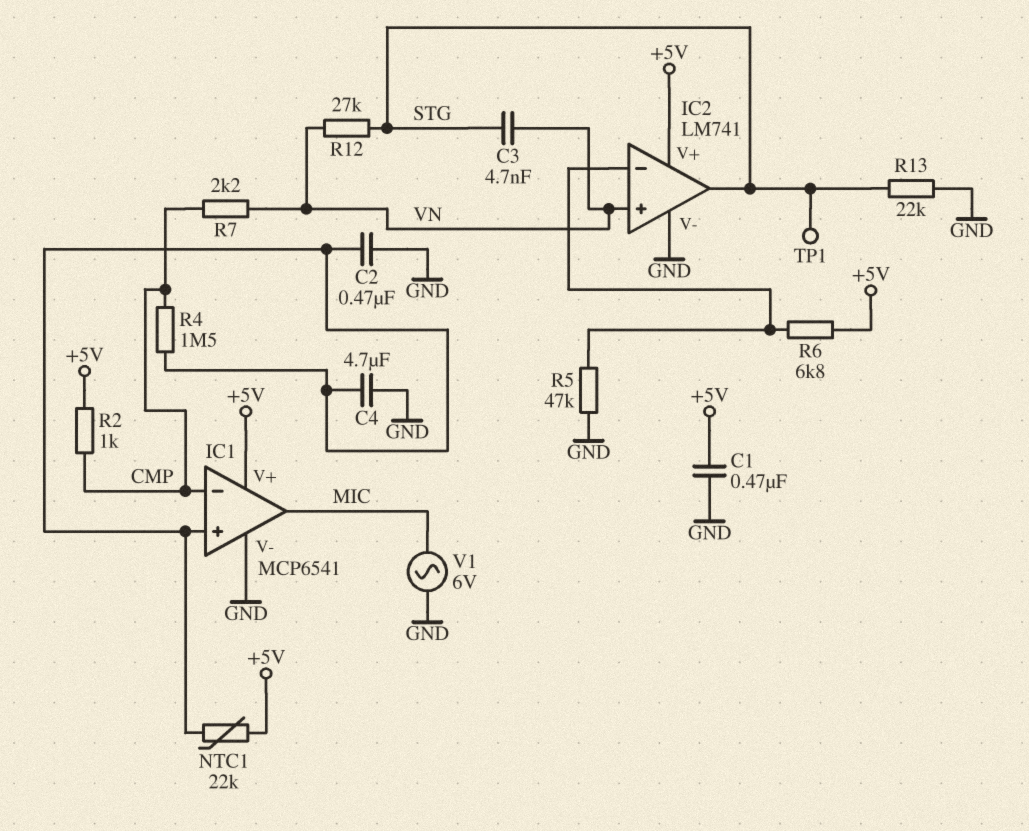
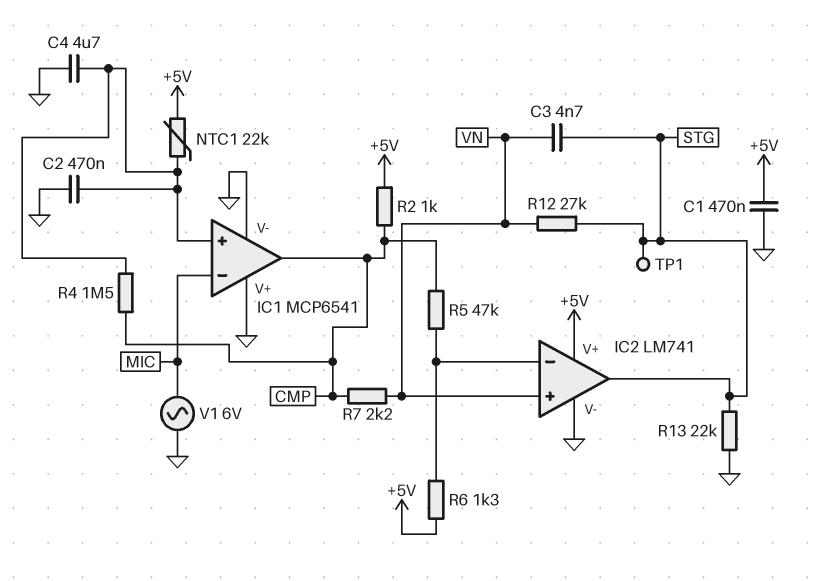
IC1 pin V+: +5V -> GND
IC1 pin in-: CMP -> MIC
IC1 pin out: MIC -> CMP
R5: 47k (GND, IC2/in-) -> 47k (CMP, IC2/in-)
R6: 6.8k (+5V, IC2/in-) -> 1.3k (+5V, IC2/in-)

